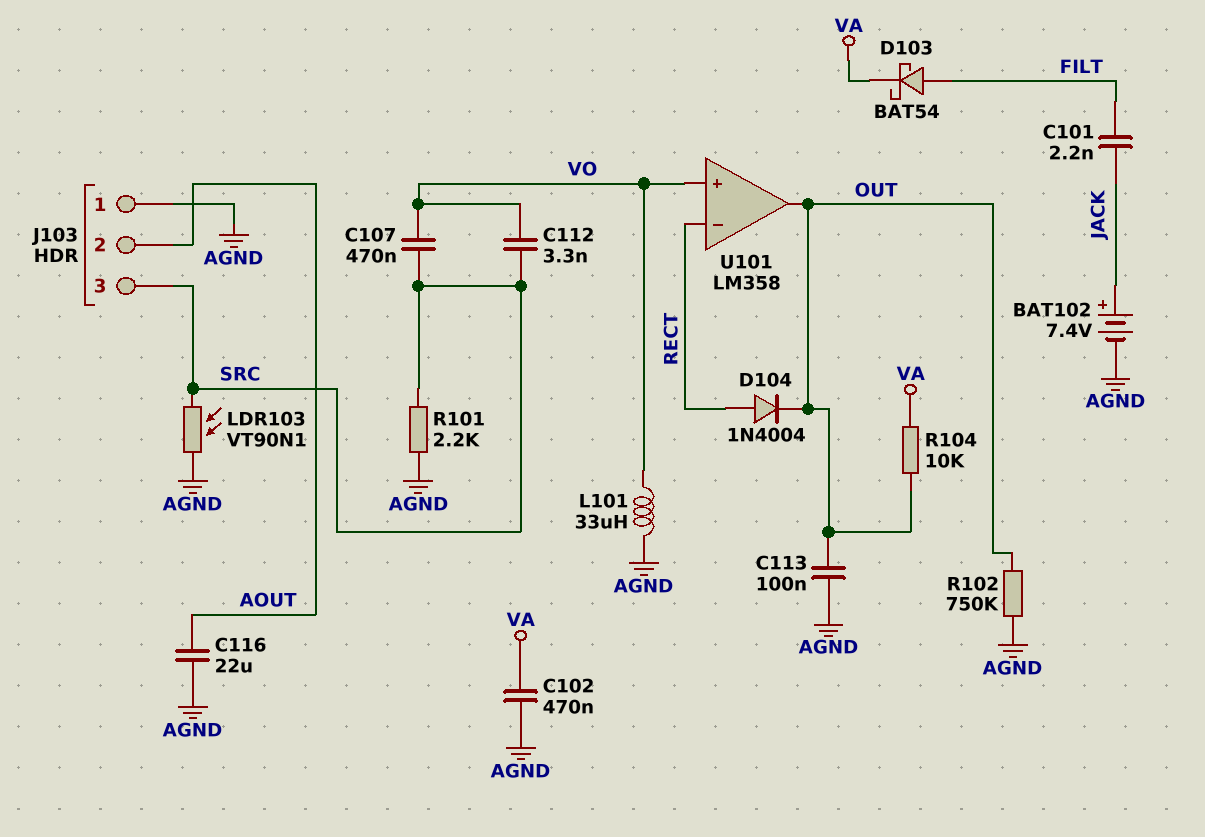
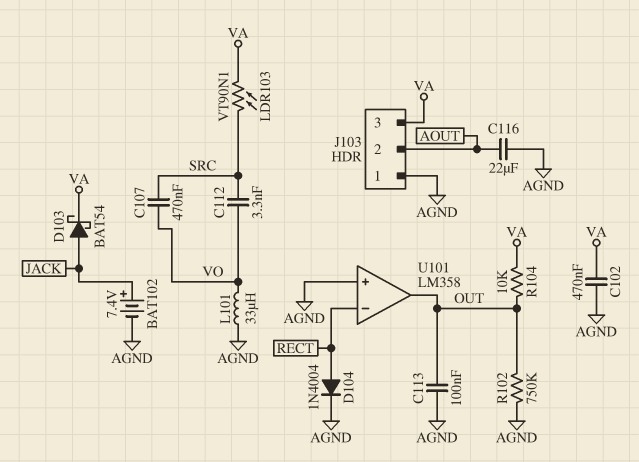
C101: 2.2nF (FILT, JACK) -> none
D103: schottky BAT54 (A FILT, K VA) -> schottky BAT54 (A JACK, K VA)
D104: diode 1N4004 (A RECT, K OUT) -> diode 1N4004 (A RECT, K AGND)
J103 pin 3: SRC -> VA
LDR103: VT90N1 (AGND, SRC) -> VT90N1 (SRC, VA)
R101: 2.2k (AGND, SRC) -> none
U101 pin in+: VO -> AGND

